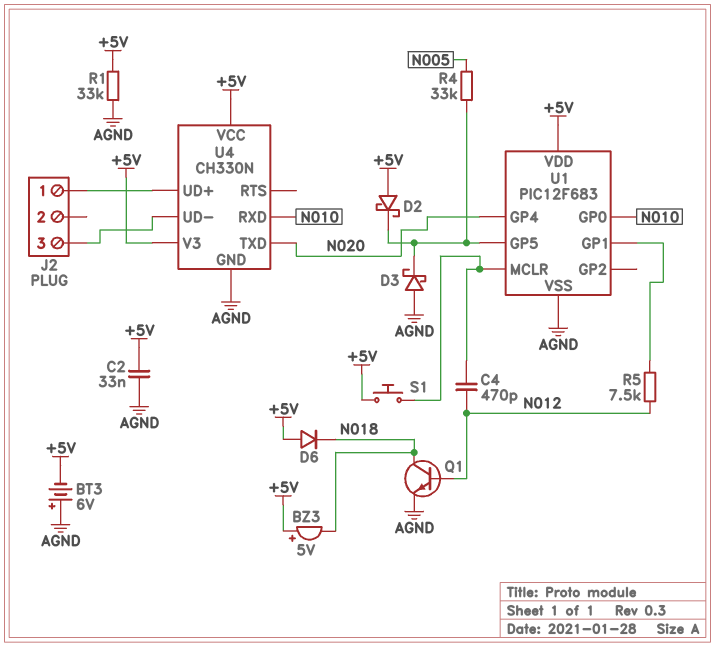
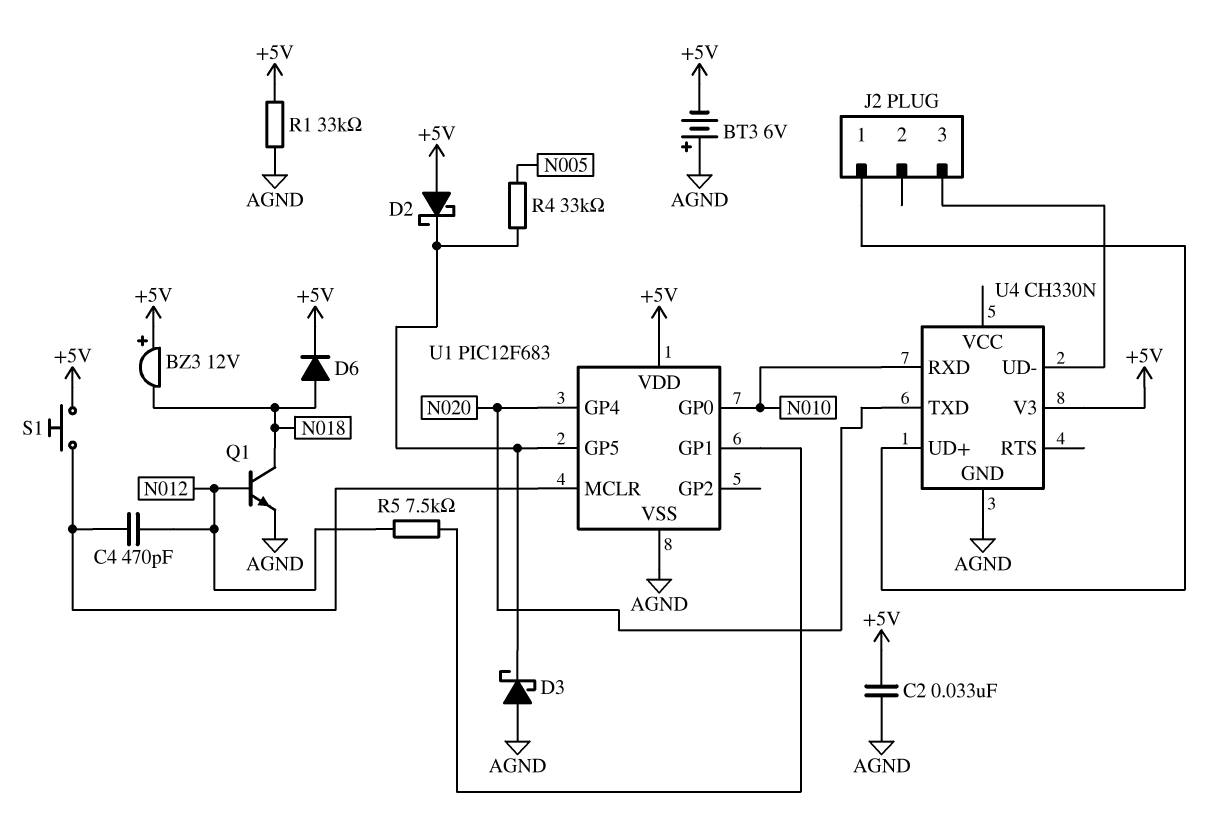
BZ3: buzzer 5V (plus +5V, minus N018) -> buzzer 12V (plus +5V, minus N018)
D6: diode (A +5V, K N018) -> diode (A N018, K +5V)
U4 pin VCC: +5V -> none

